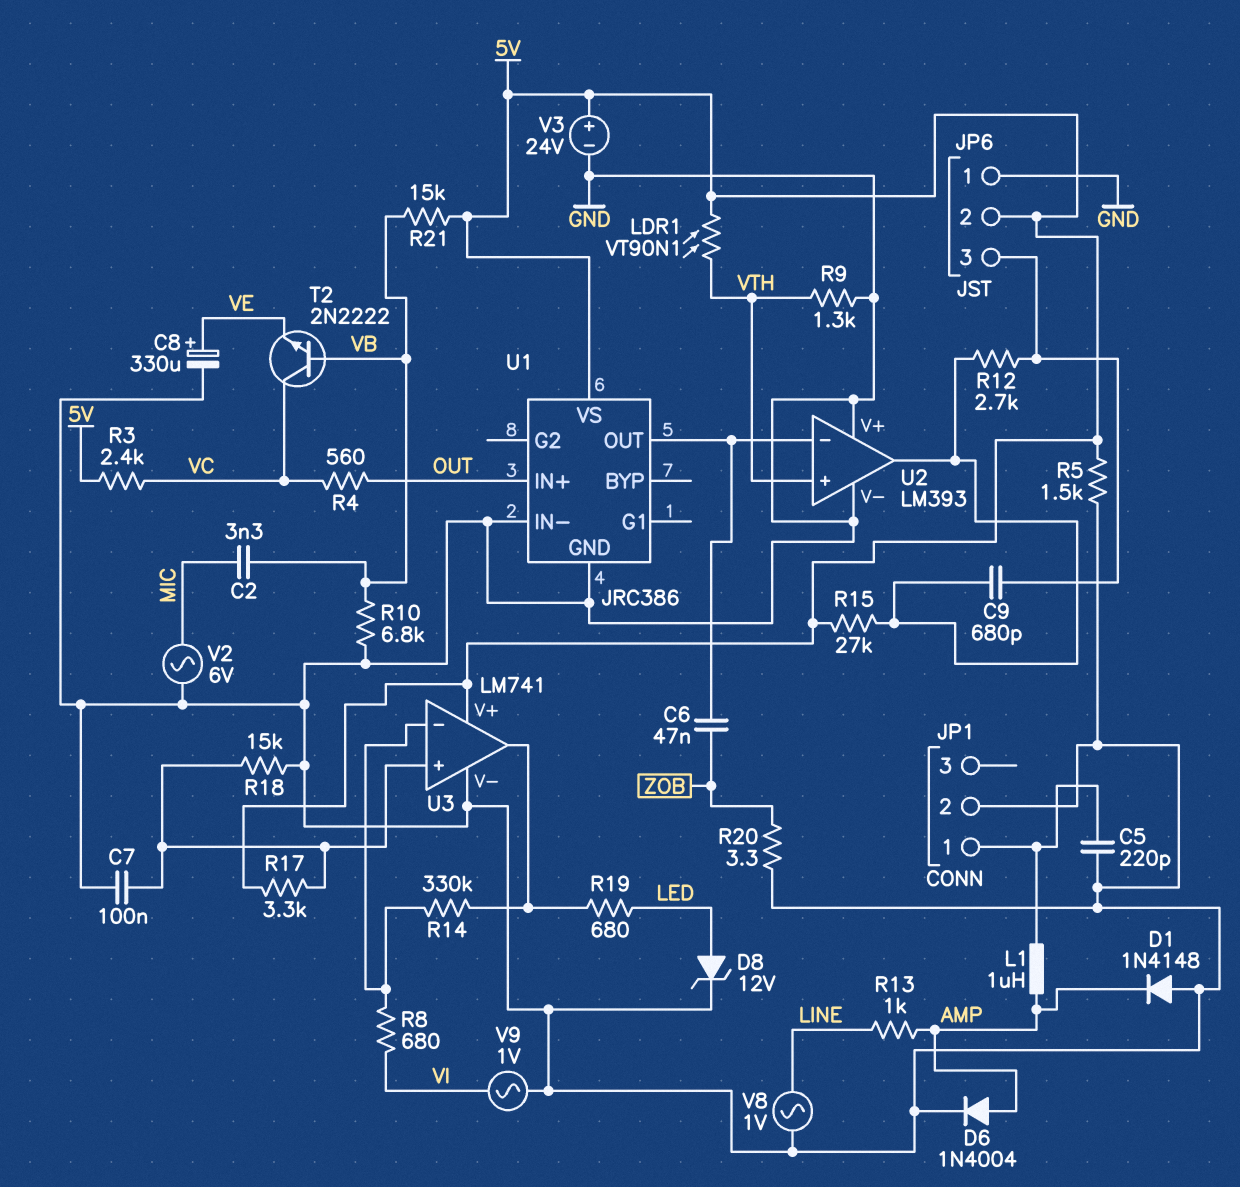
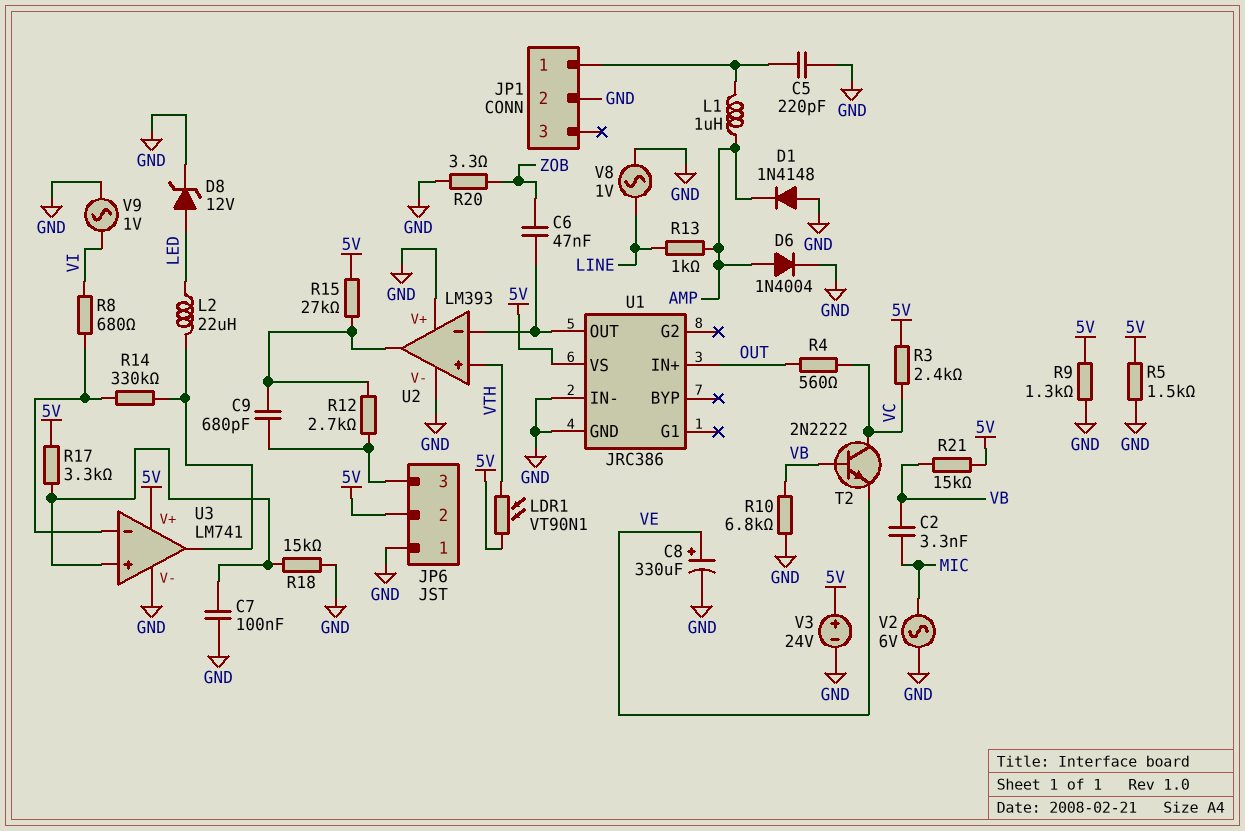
L2: none -> 22uH (LED, U3/out)
R9: 1.3k (GND, VTH) -> 1.3k (5V, GND)
R19: 680 (LED, U3/out) -> none

